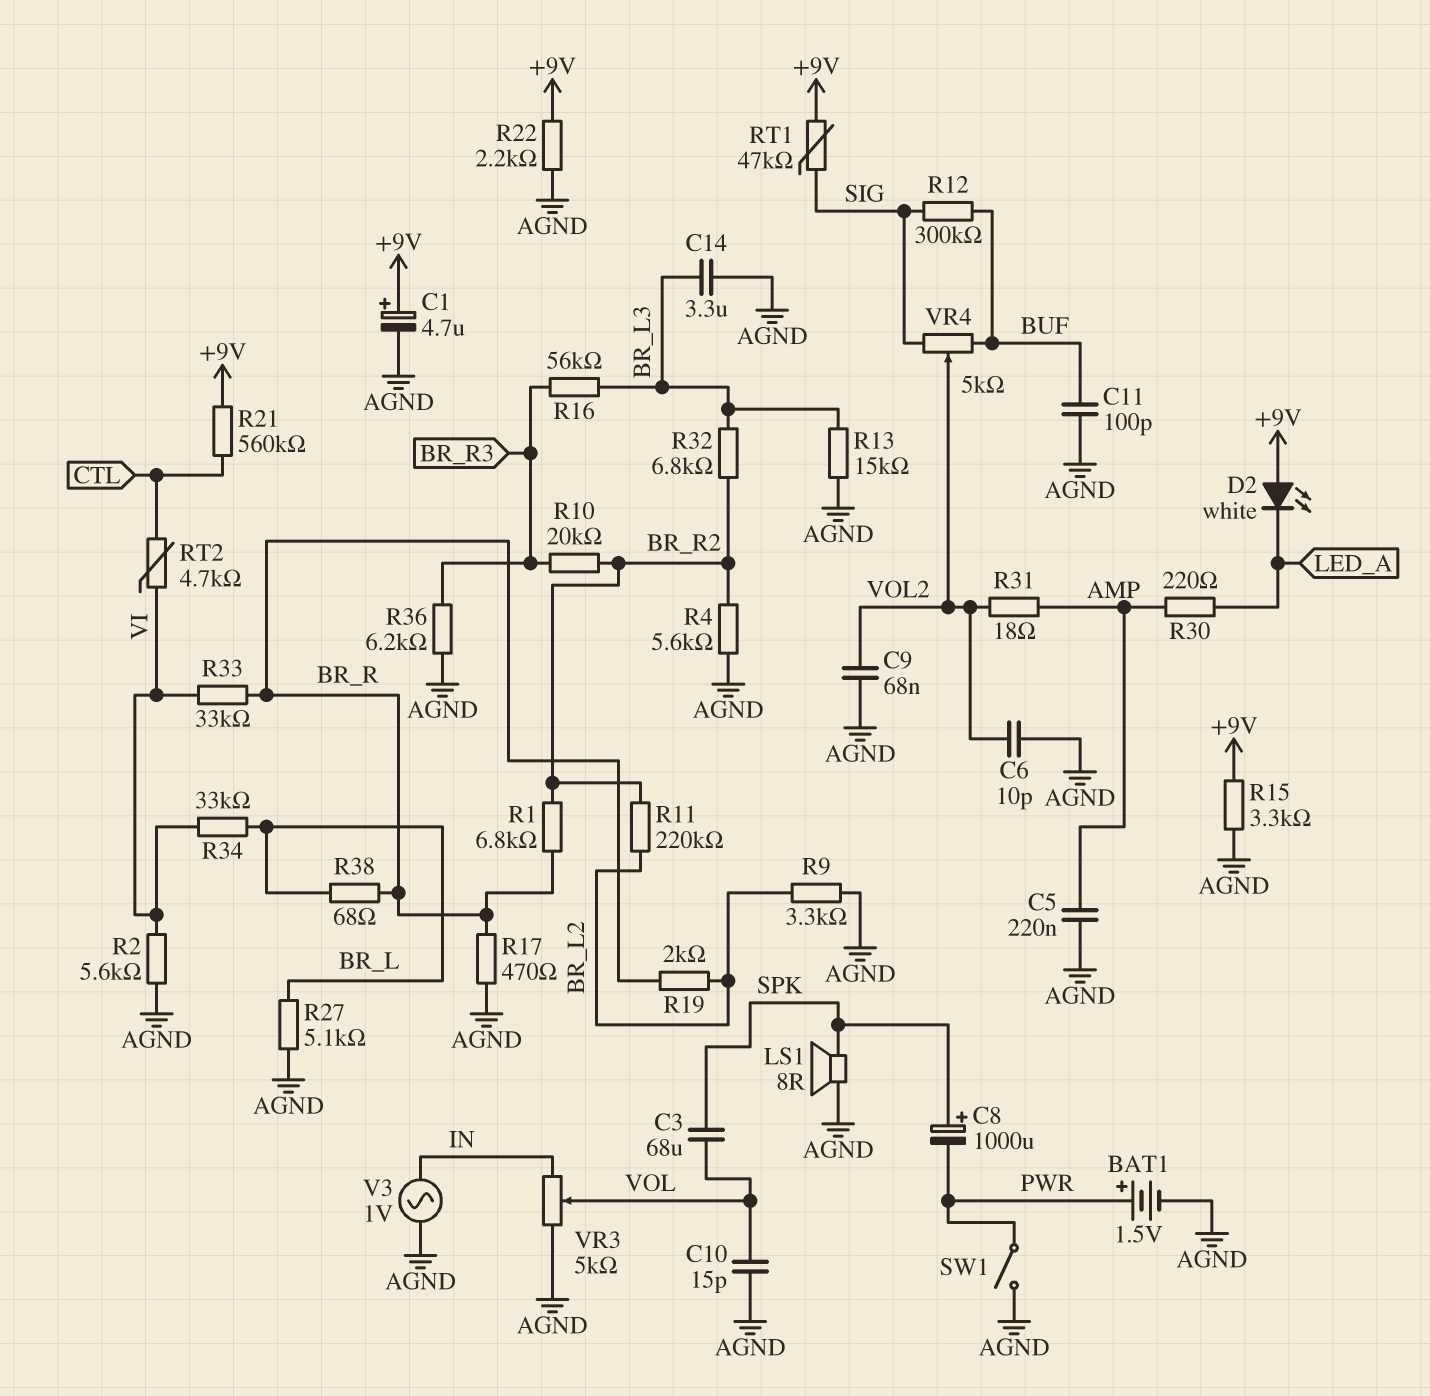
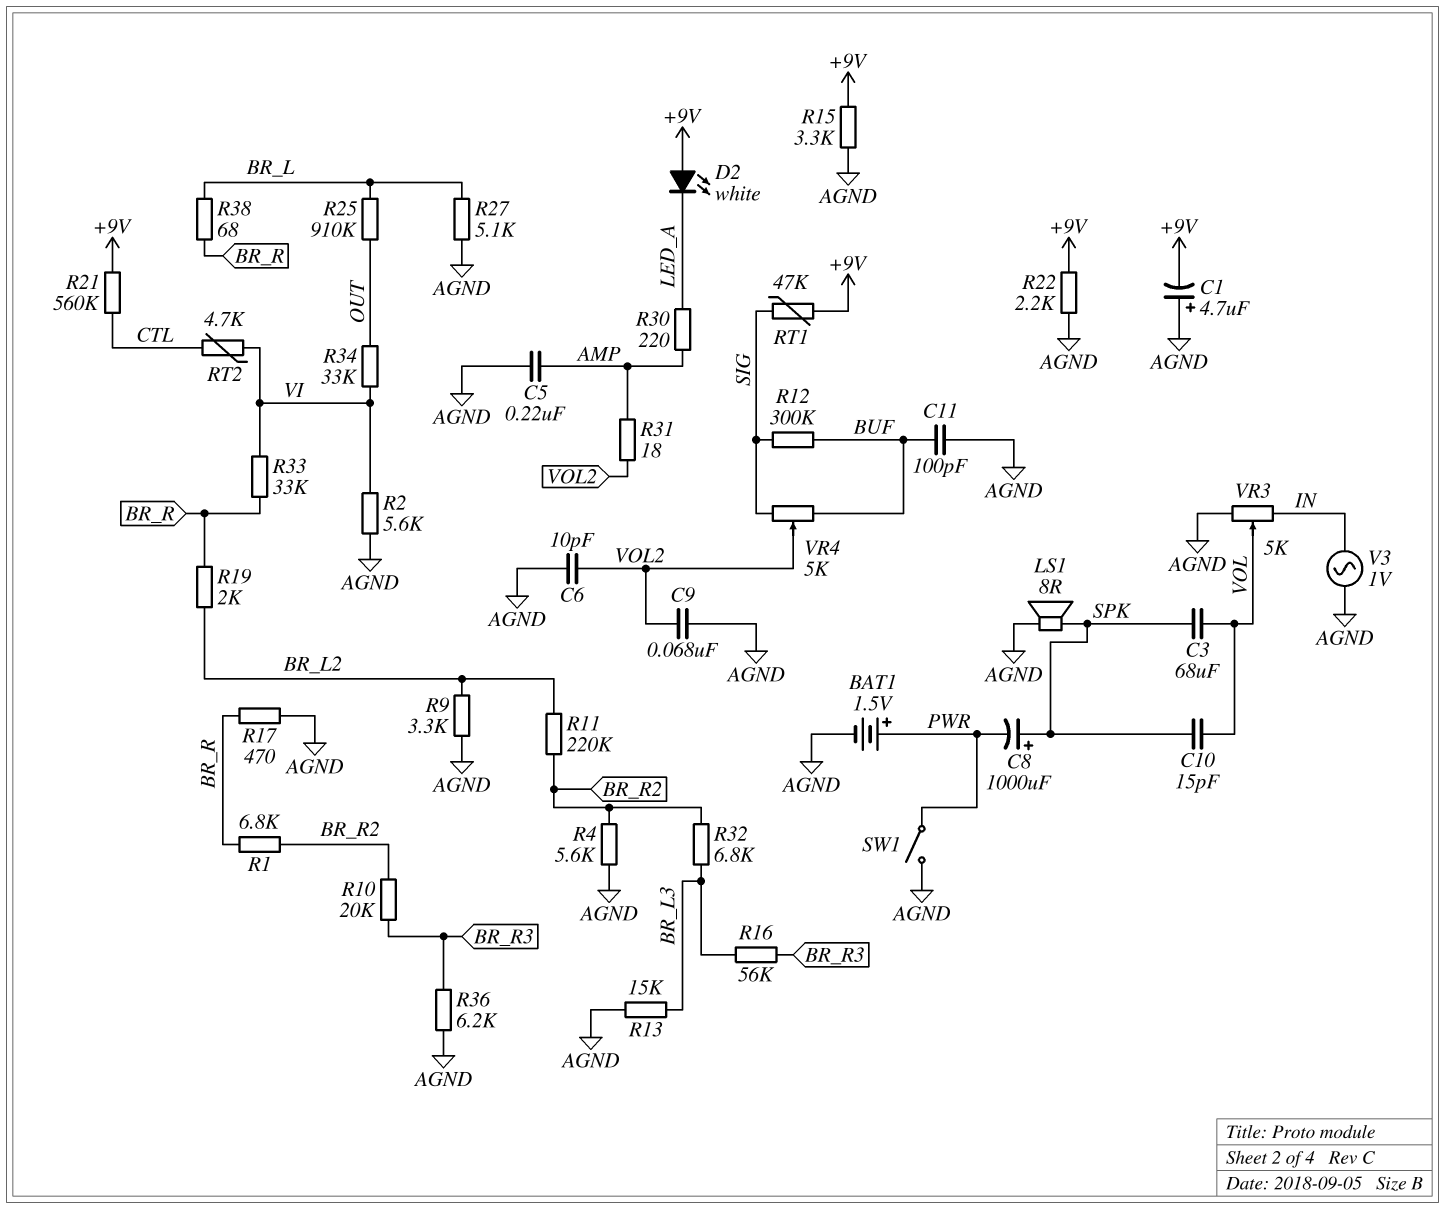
C1: 4.7uF (plus +9V, minus AGND) -> 4.7uF (plus AGND, minus +9V)
C10: 15pF (AGND, VOL) -> 15pF (SPK, VOL)
C14: 3.3uF (AGND, BR_L3) -> none
R25: none -> 910k (BR_L, OUT)
R34: 33k (BR_L, VI) -> 33k (OUT, VI)

